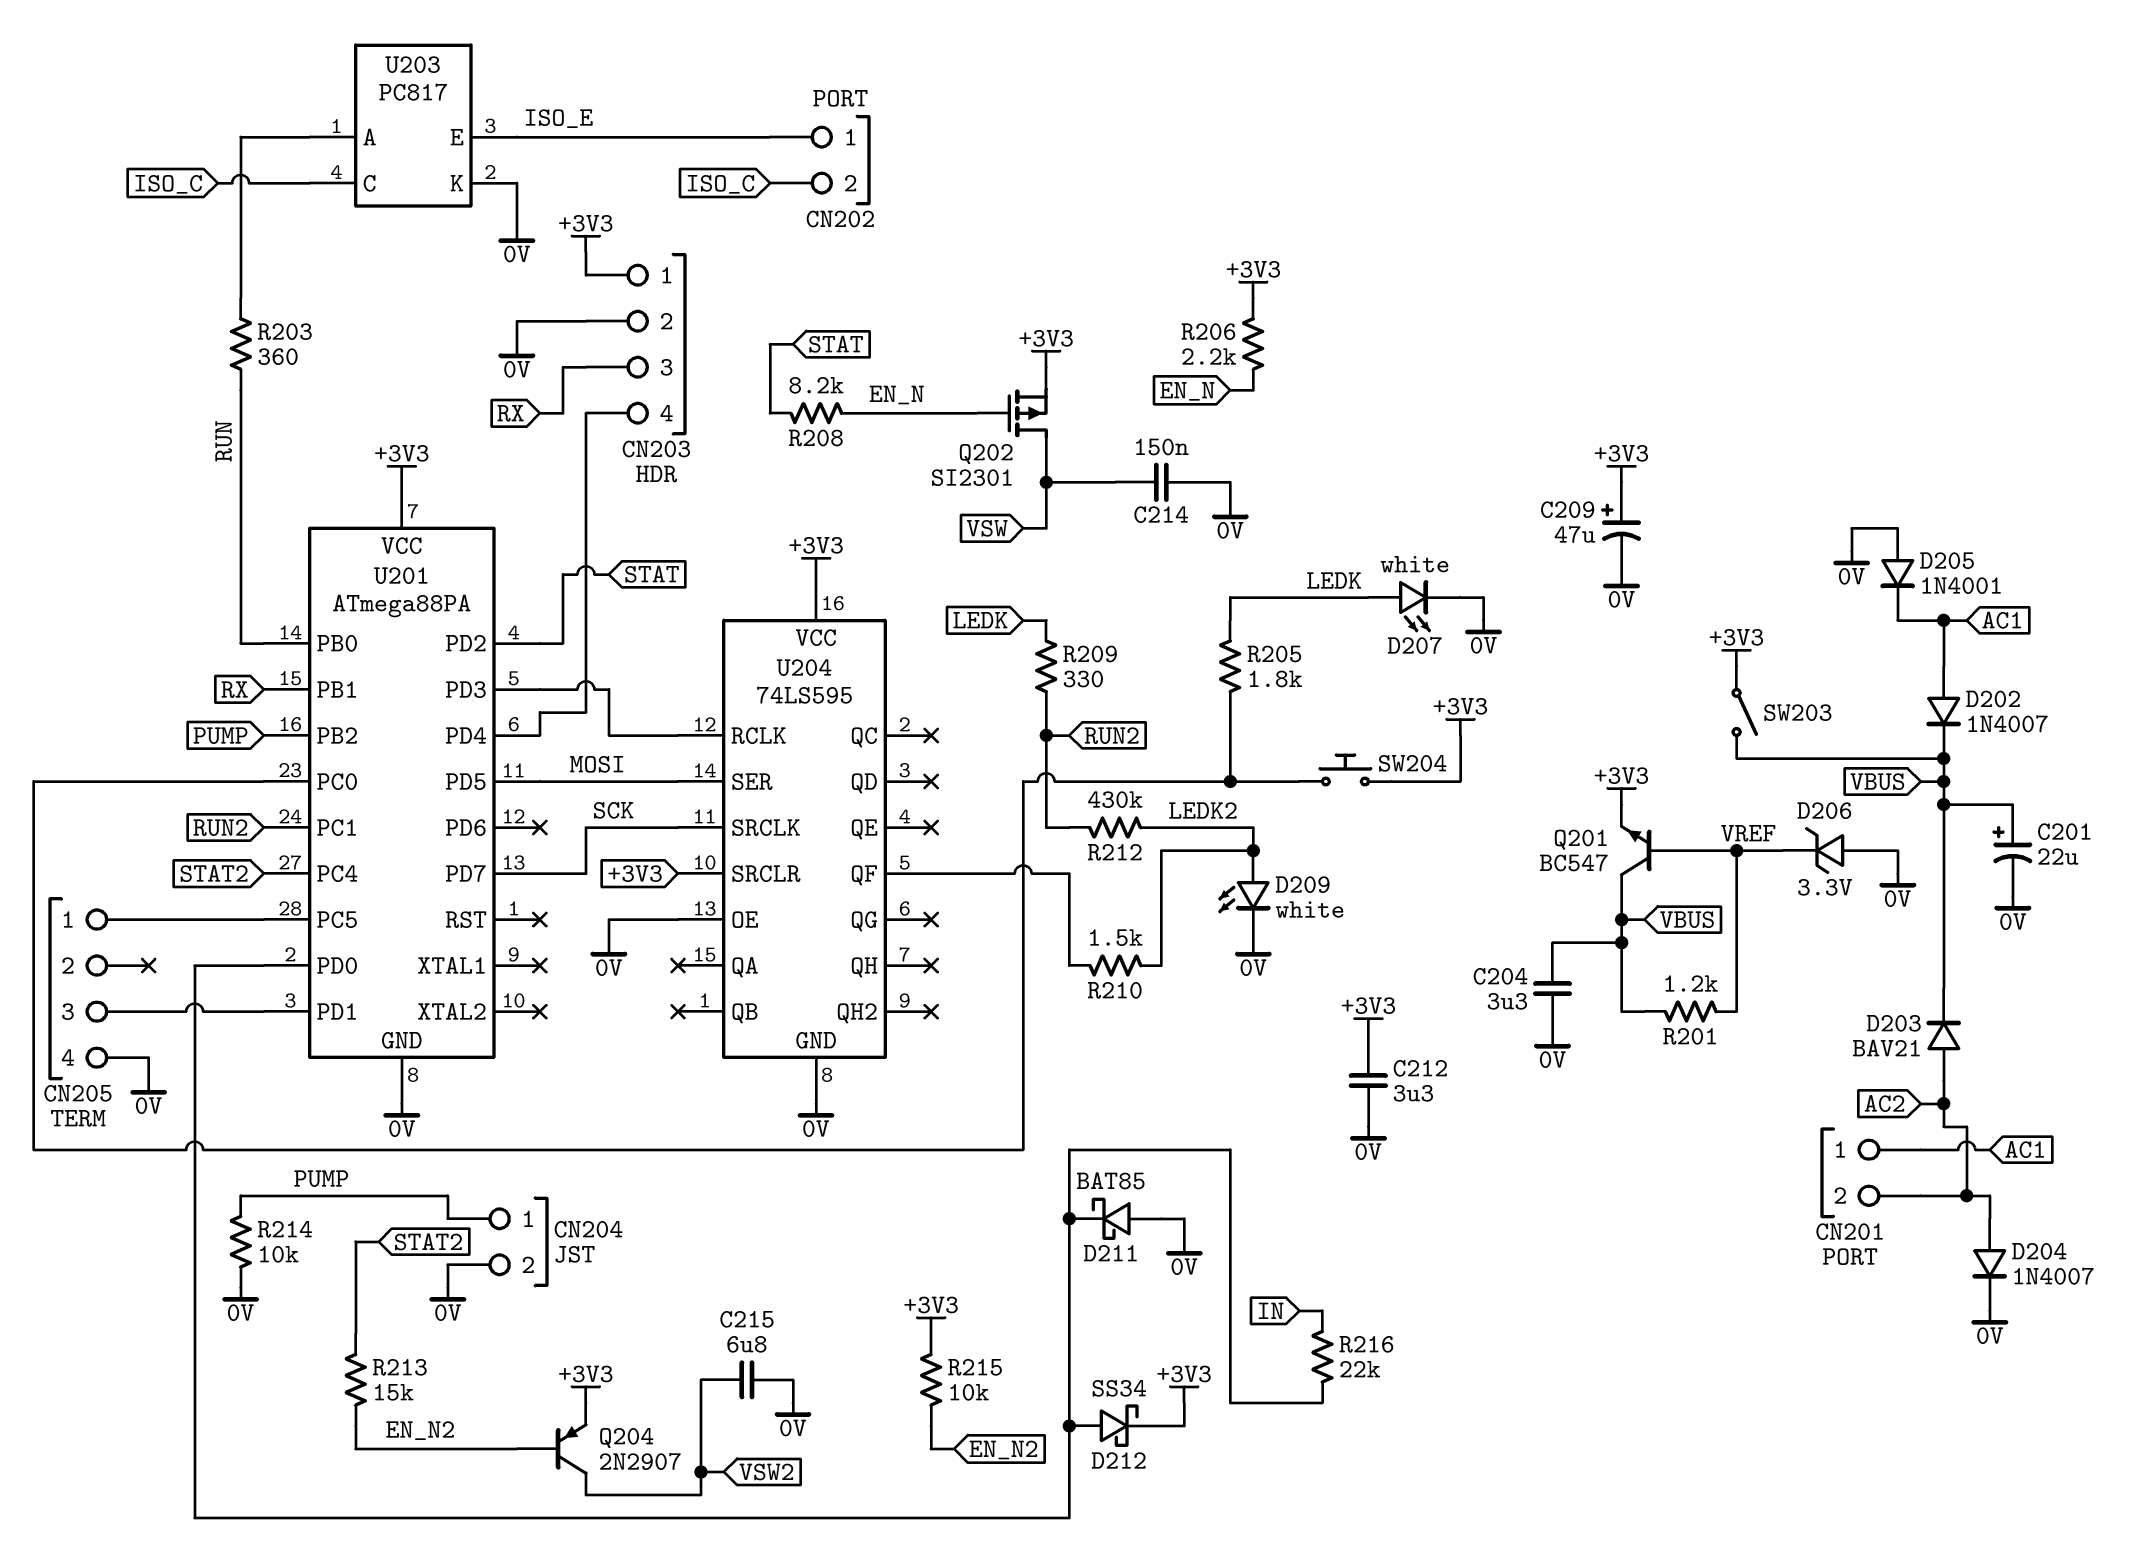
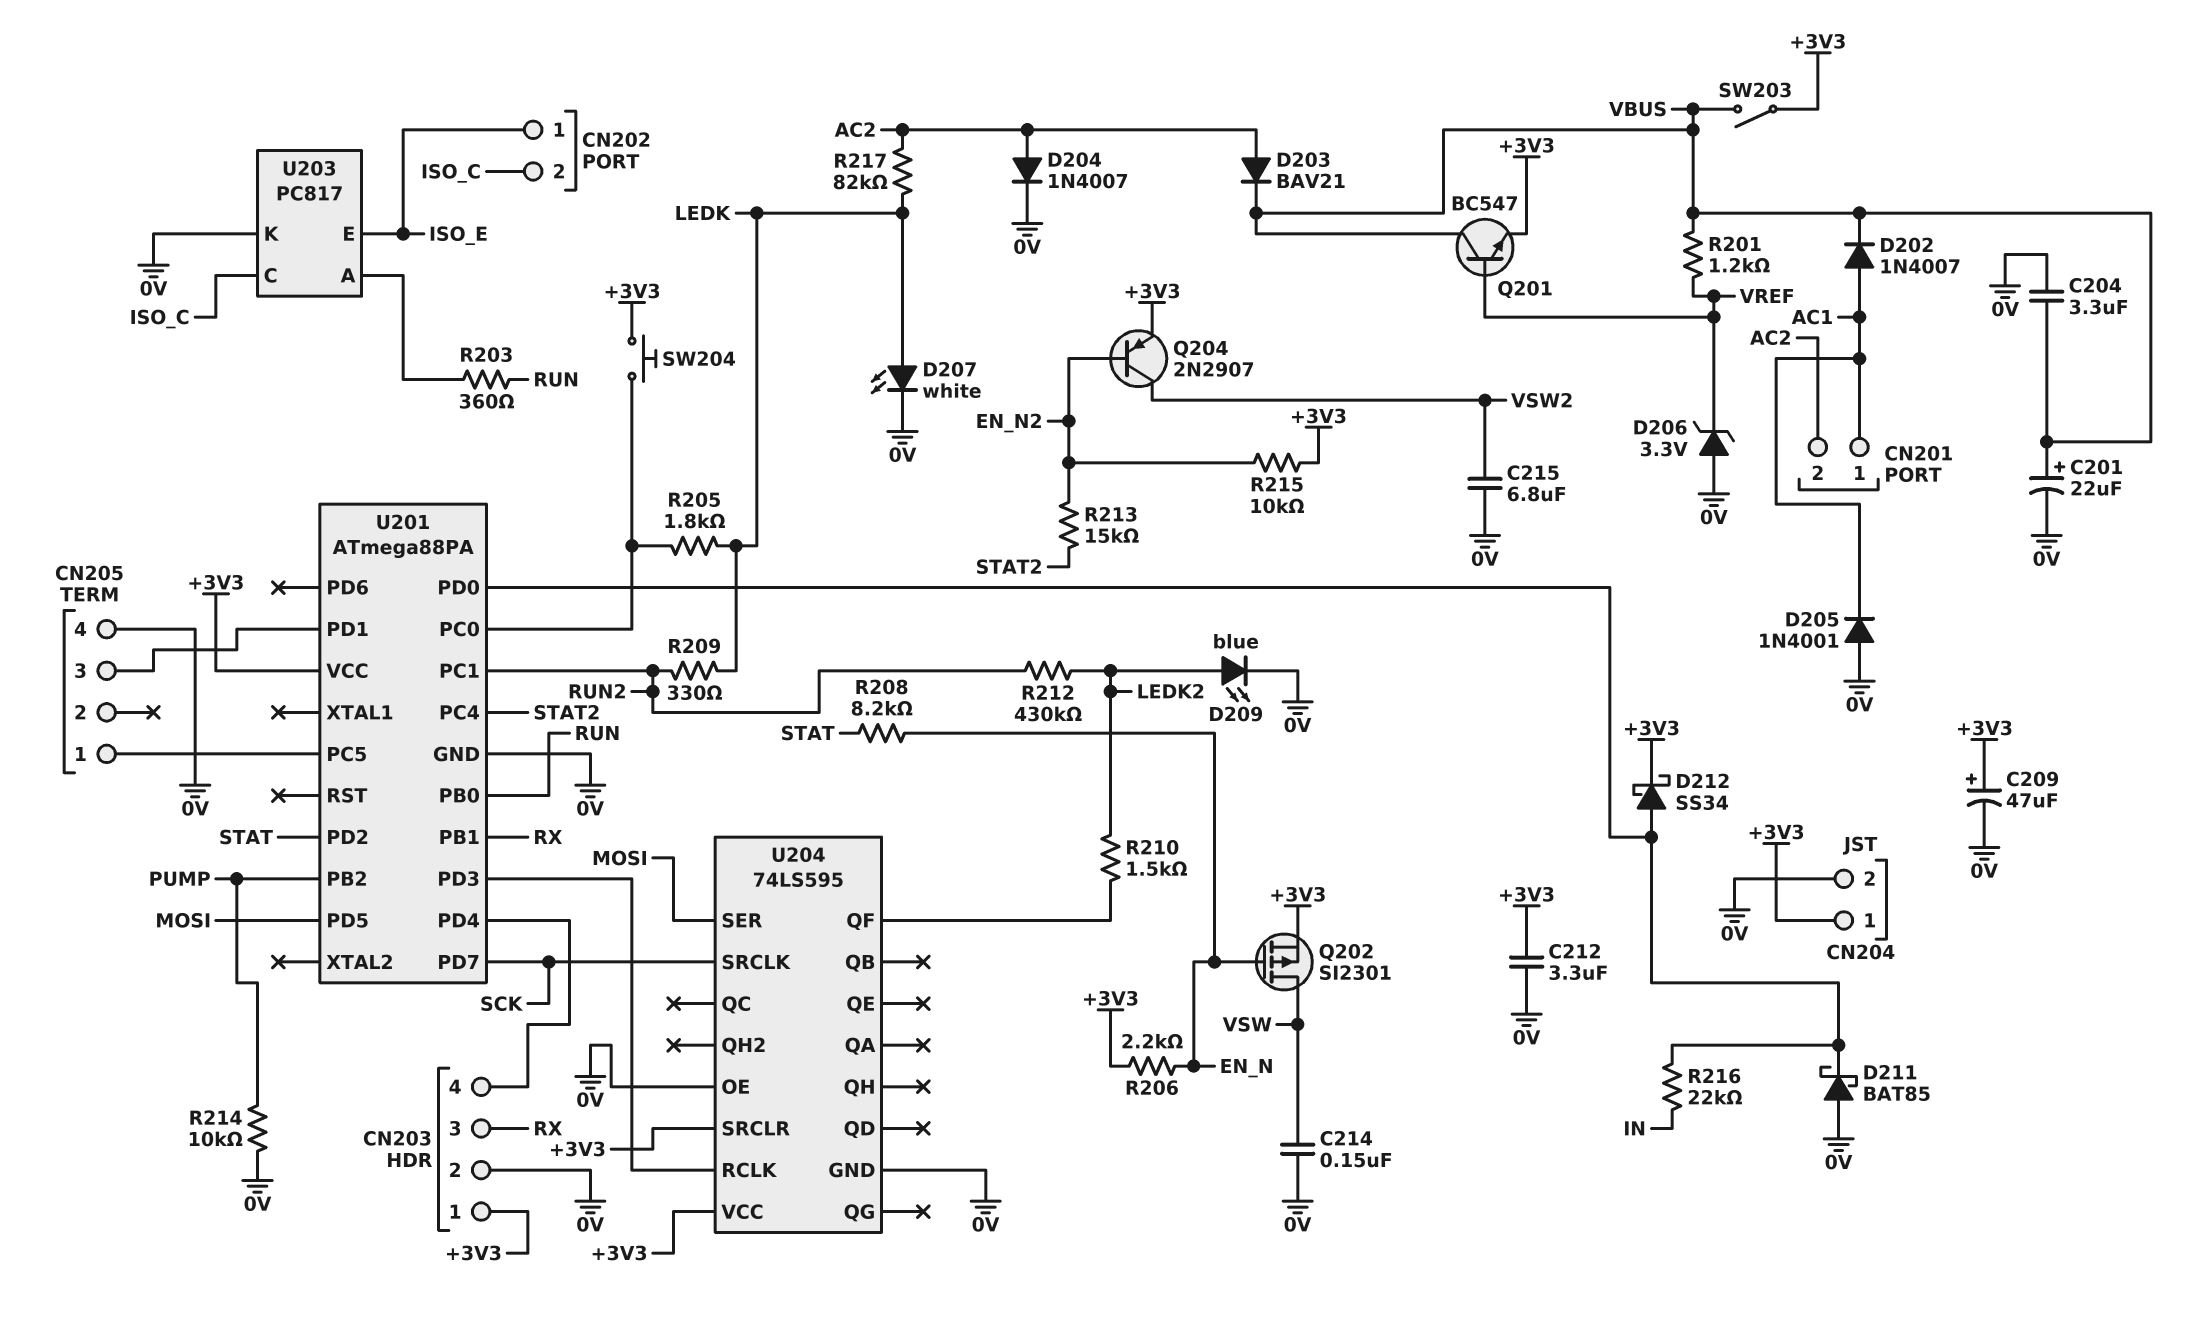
CN204 pin 1: PUMP -> +3V3
D209: LED white (A LEDK2, K 0V) -> LED blue (A LEDK2, K 0V)
R217: none -> 82k (AC2, LEDK)

